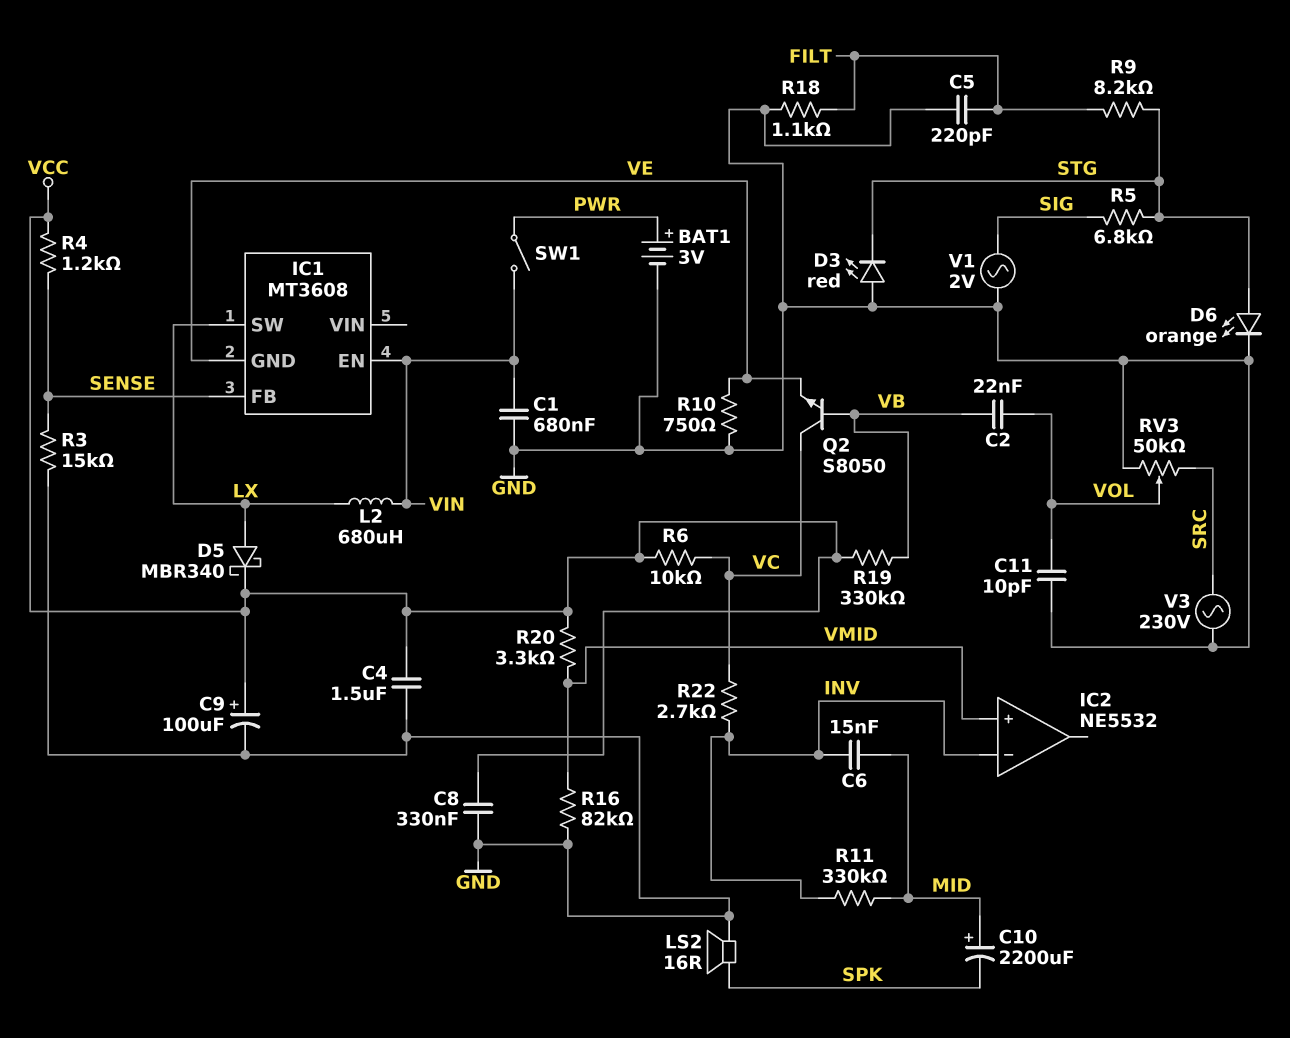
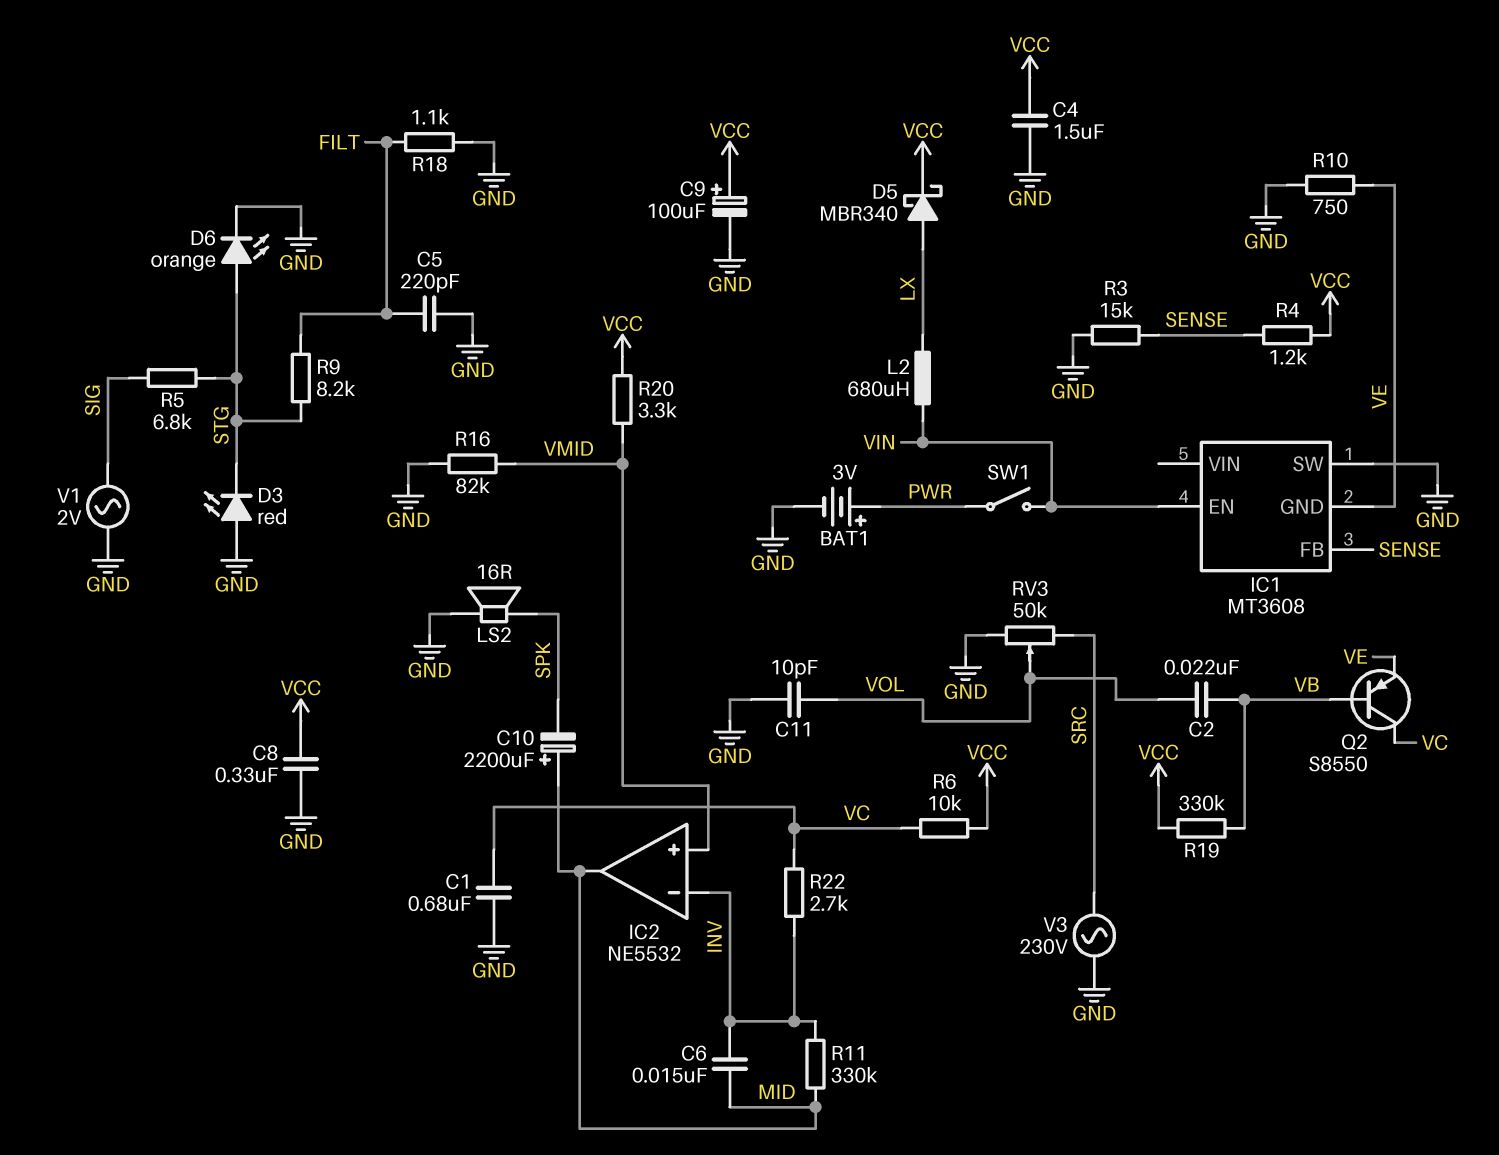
C1: 680nF (GND, VIN) -> 680nF (GND, VC)
IC1 pin SW: LX -> GND
IC2 pin out: none -> MID
Q2: NPN S8050 (B VB, C VC, E VE) -> PNP S8550 (B VB, C VC, E VE)

